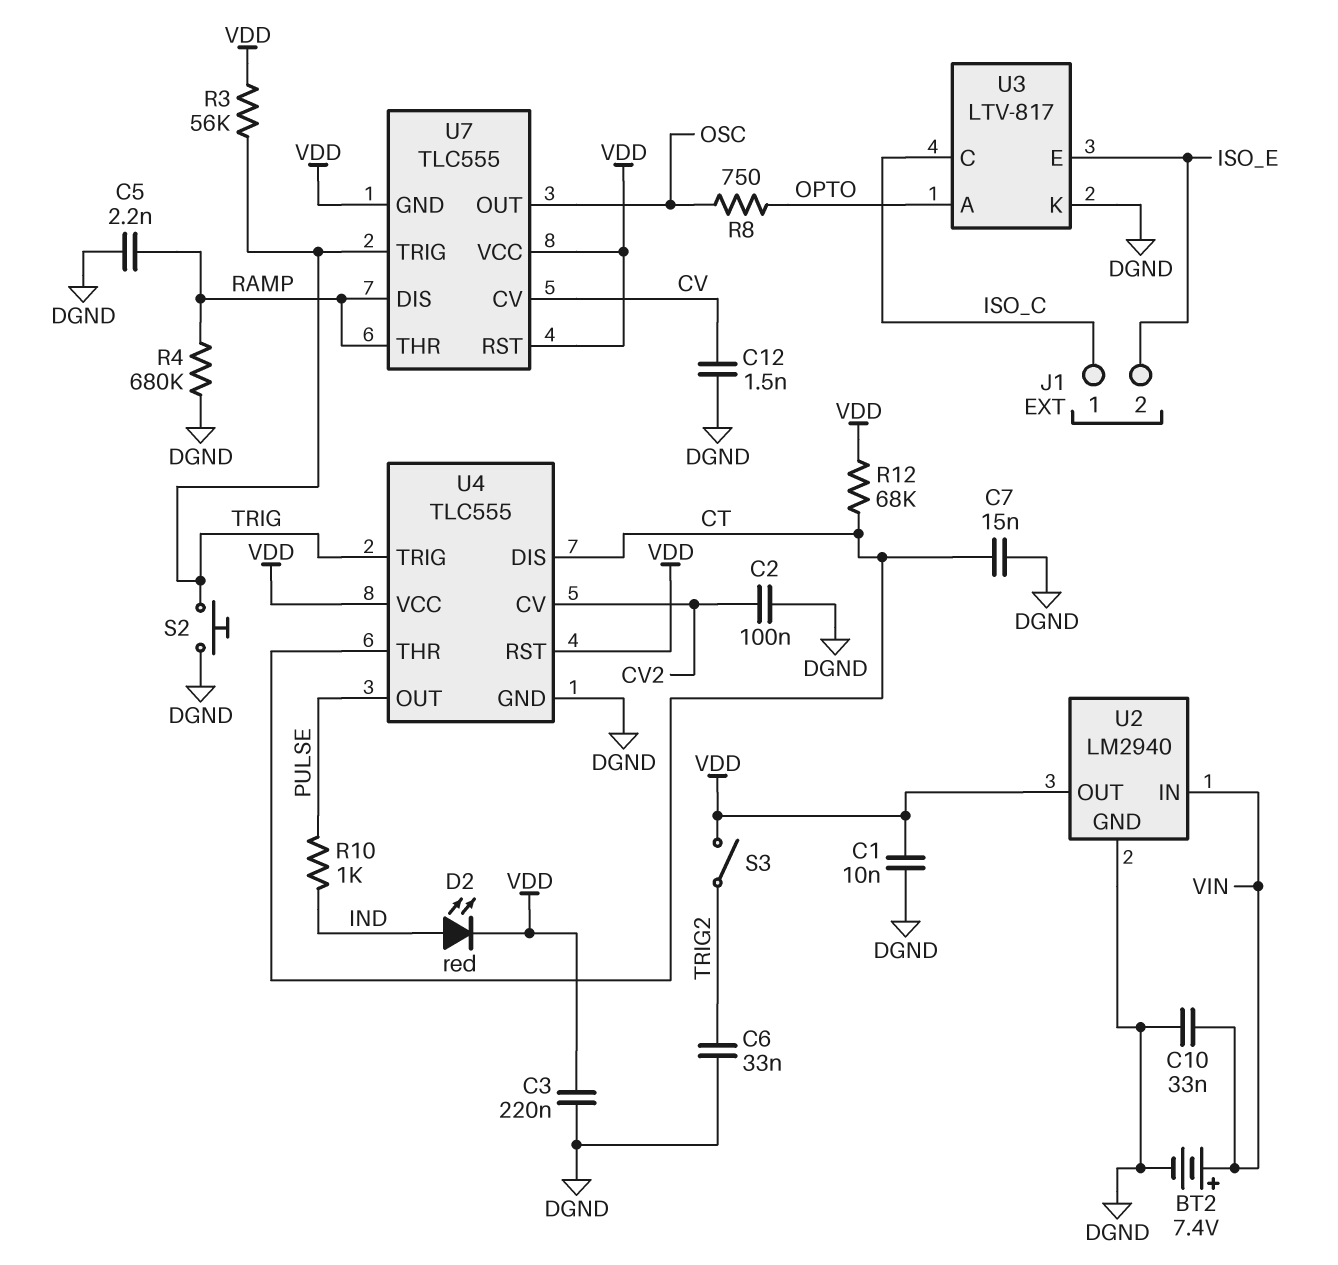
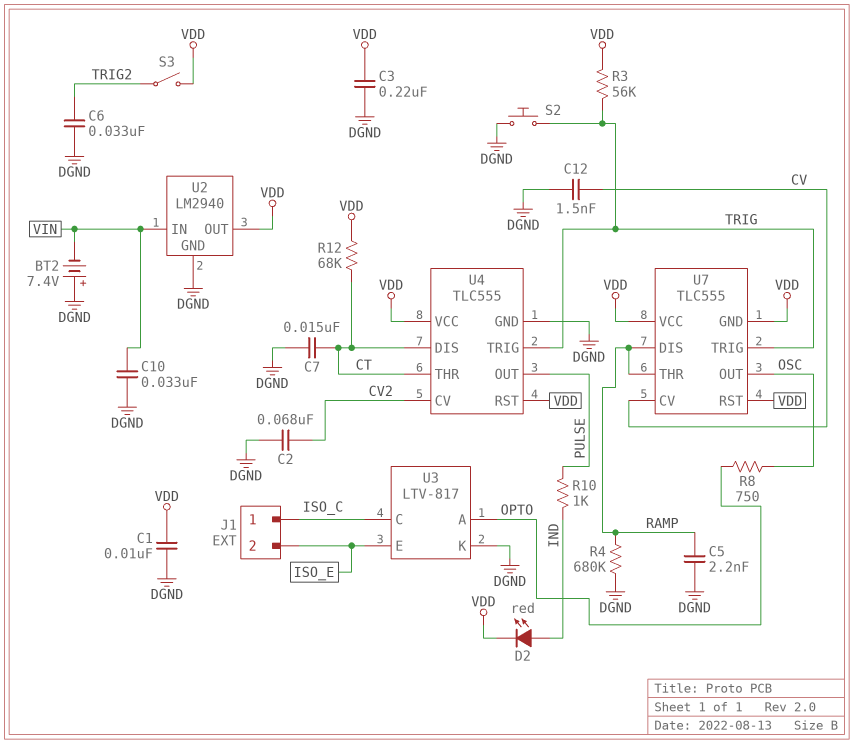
BT2: 7.4V (plus VIN, minus DGND) -> 7.4V (plus DGND, minus VIN)
C2: 100nF (CV2, DGND) -> 68nF (CV2, DGND)

